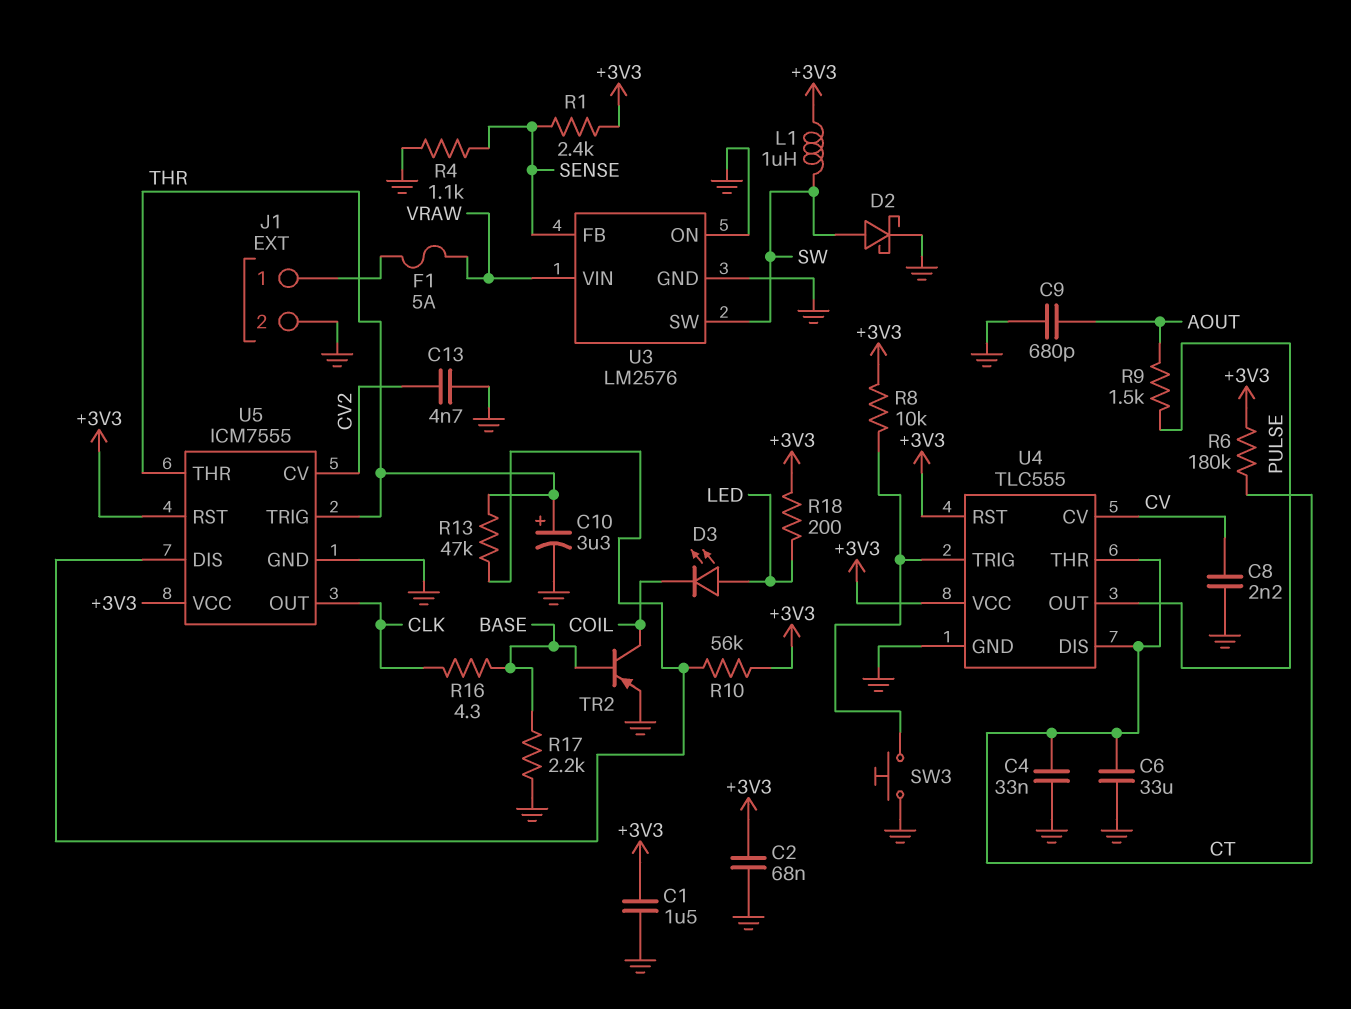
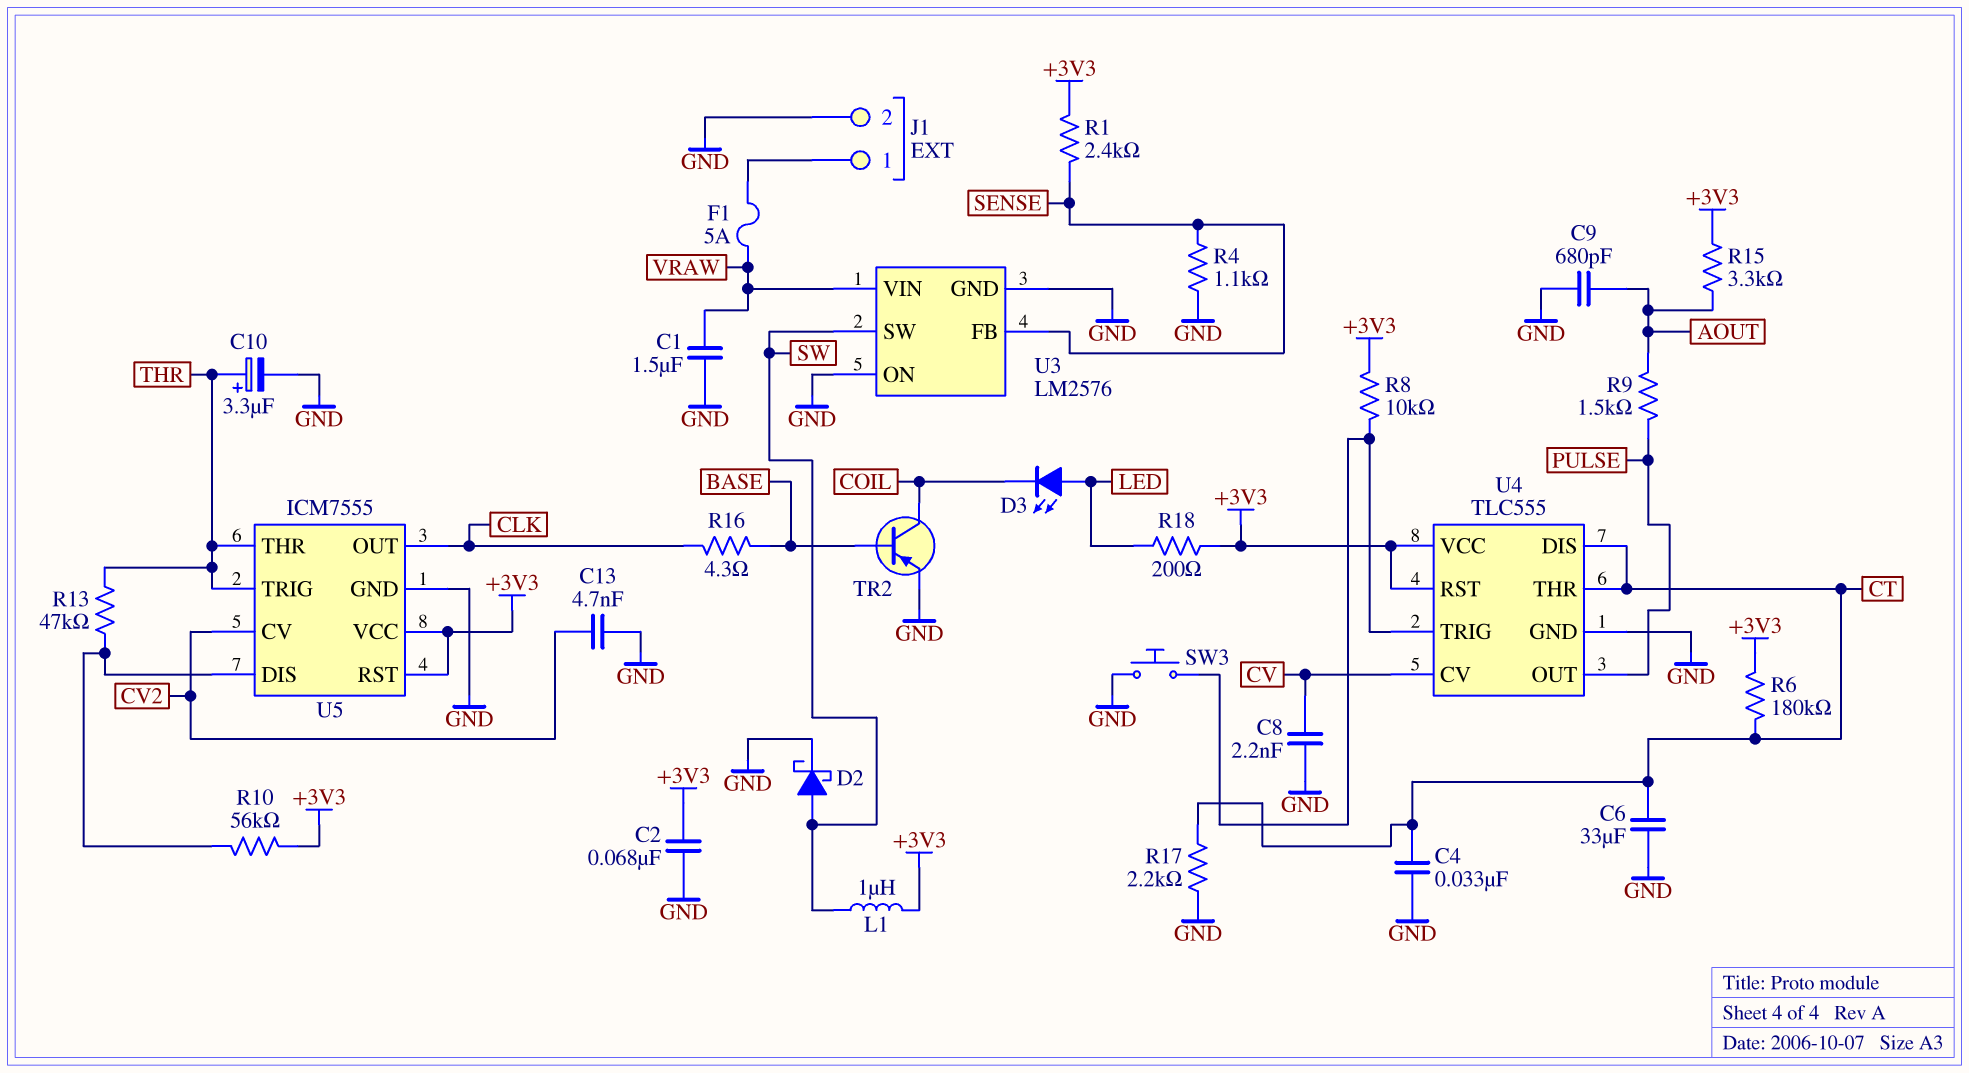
C1: 1.5uF (+3V3, GND) -> 1.5uF (GND, VRAW)
R15: none -> 3.3k (+3V3, AOUT)
R17: 2.2k (BASE, GND) -> 2.2k (CT, GND)

